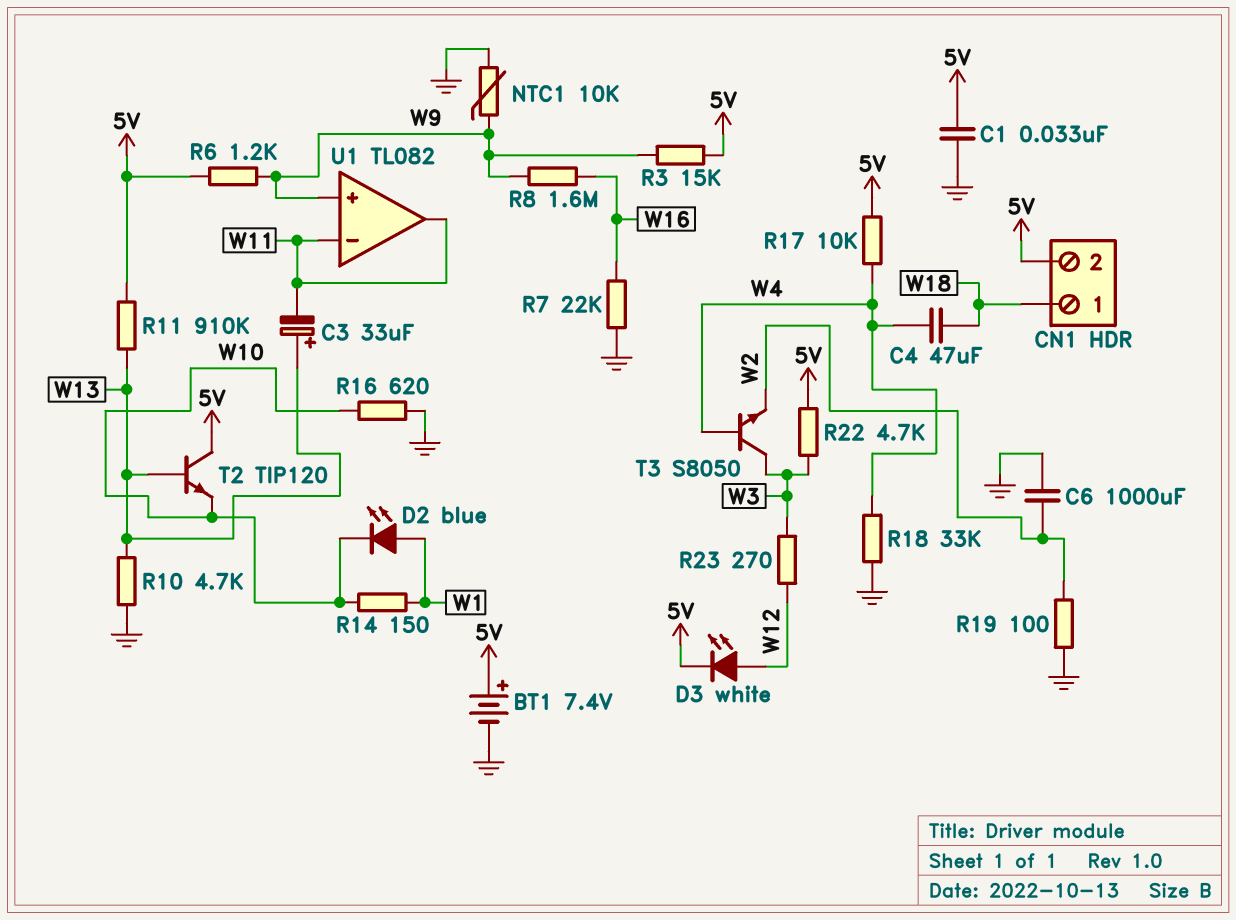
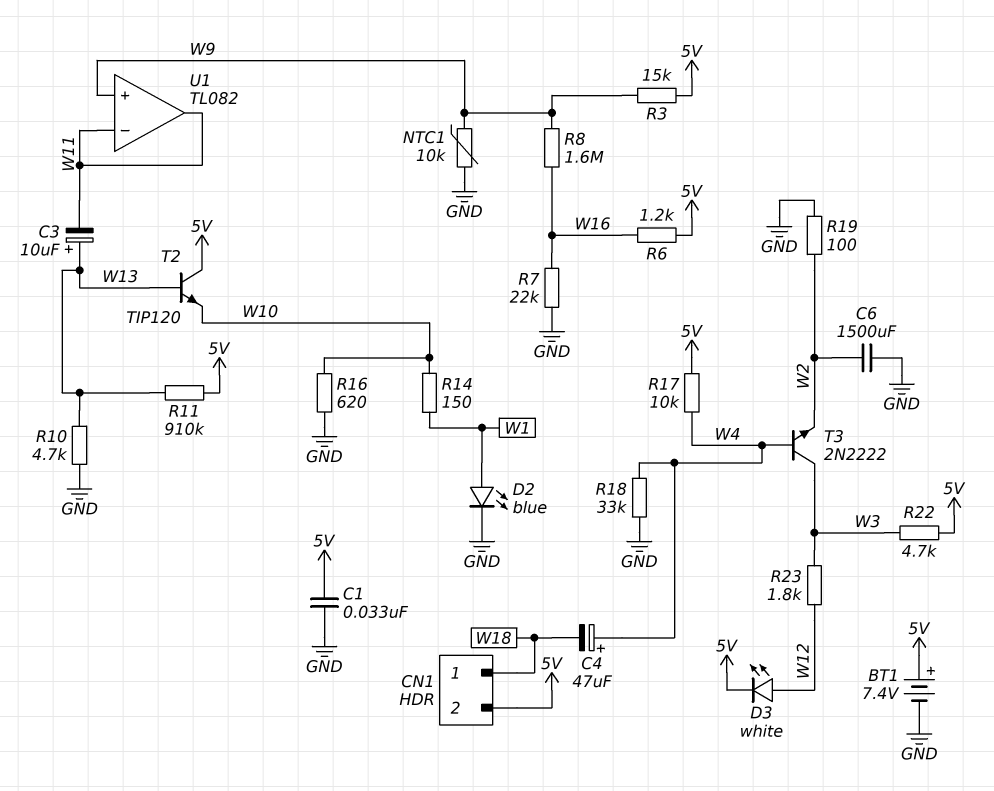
C3: 33uF (plus W13, minus W11) -> 10uF (plus W13, minus W11)
C4: 47uF (W4, W18) -> 47uF (plus W4, minus W18)
C6: 1000uF (GND, W2) -> 1500uF (GND, W2)
D2: LED blue (A W1, K W10) -> LED blue (A W1, K GND)
R6: 1.2k (5V, W9) -> 1.2k (5V, W16)
R23: 270 (W3, W12) -> 1.8k (W3, W12)
T3: NPN S8050 (B W4, C W3, E W2) -> NPN 2N2222 (B W4, C W3, E W2)

